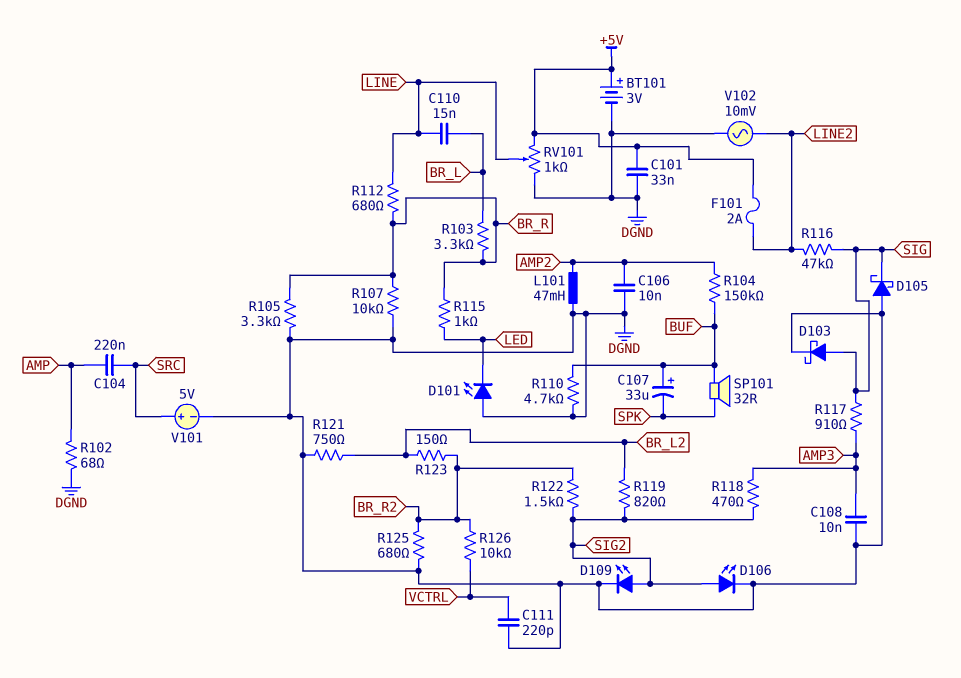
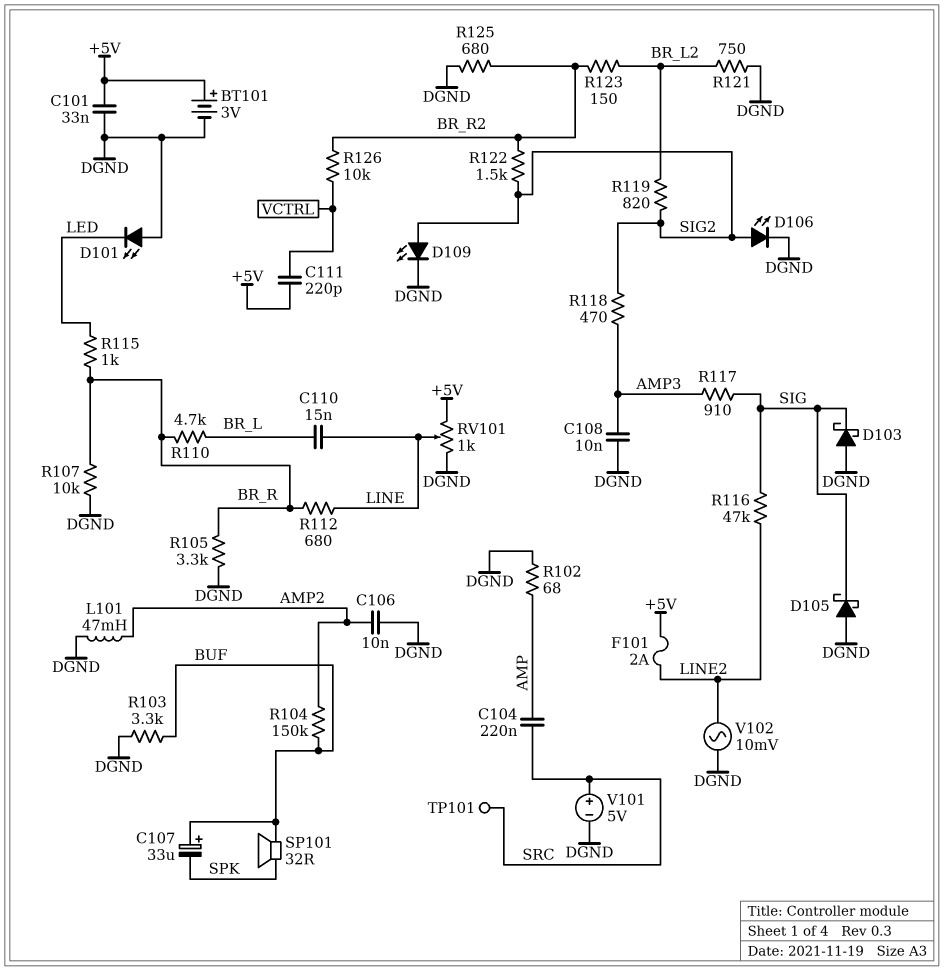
C111: 220pF (DGND, VCTRL) -> 220pF (+5V, VCTRL)
D103: schottky (A SIG, K DGND) -> schottky (A DGND, K SIG)
R103: 3.3k (BR_L, BR_R) -> 3.3k (BUF, DGND)
R110: 4.7k (BUF, DGND) -> 4.7k (BR_L, BR_R)
TP101: none -> test point (SRC)

